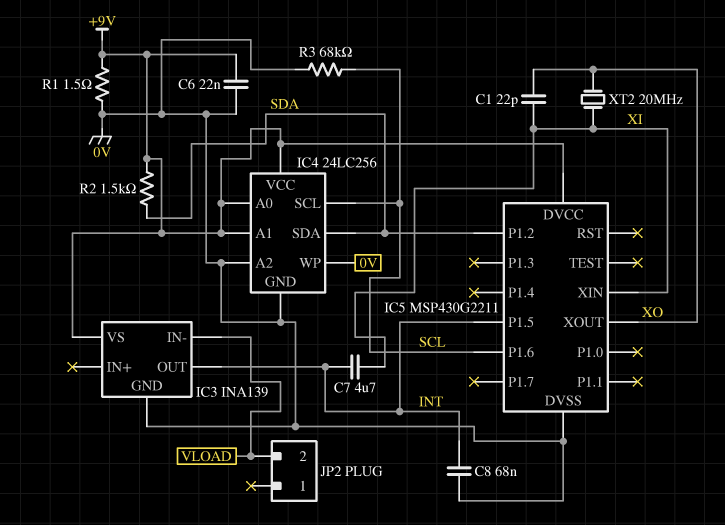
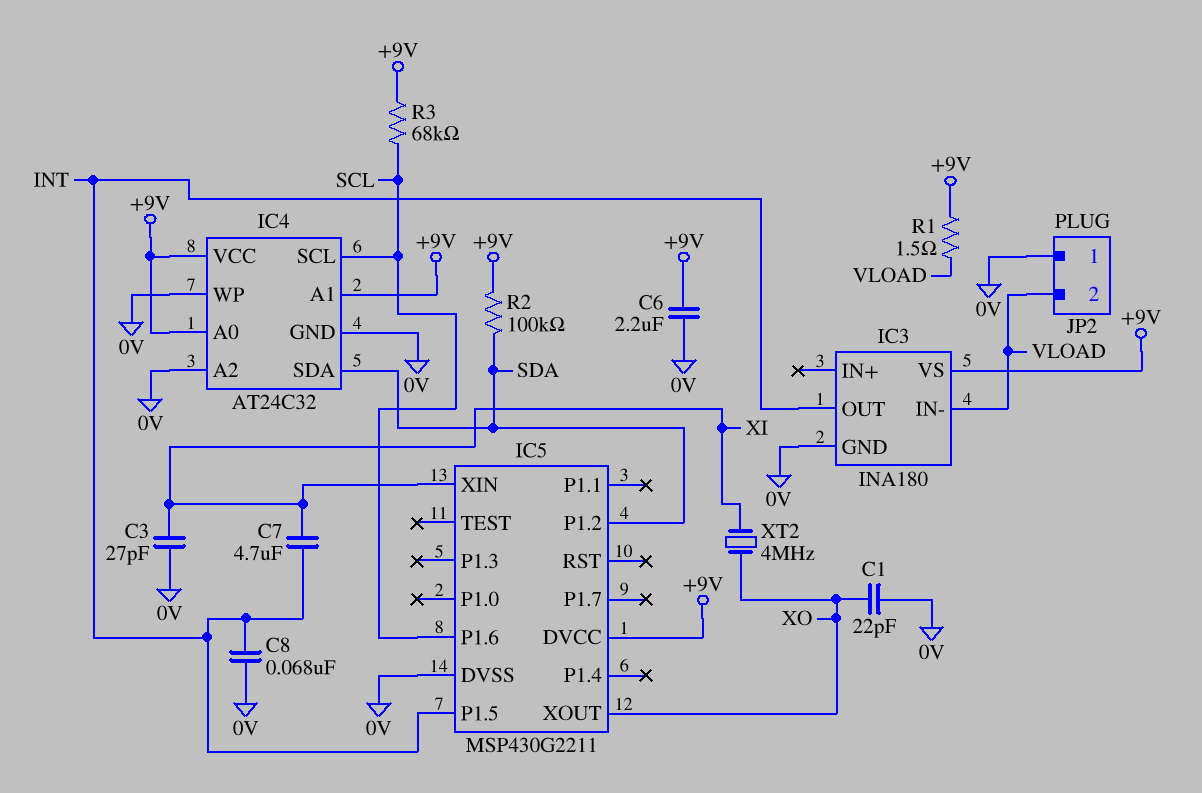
C1: 22pF (XI, XO) -> 22pF (0V, XO)
C3: none -> 27pF (0V, XI)
C6: 22nF (+9V, 0V) -> 2.2uF (+9V, 0V)
IC3: INA139 -> INA180
IC4: 24LC256 -> AT24C32
JP2 pin 1: none -> 0V
R1: 1.5 (+9V, 0V) -> 1.5 (+9V, VLOAD)
R2: 1.5k (+9V, SDA) -> 100k (+9V, SDA)
R3: 68k (0V, SCL) -> 68k (+9V, SCL)
XT2: 20MHz (XI, XO) -> 4MHz (XI, XO)

